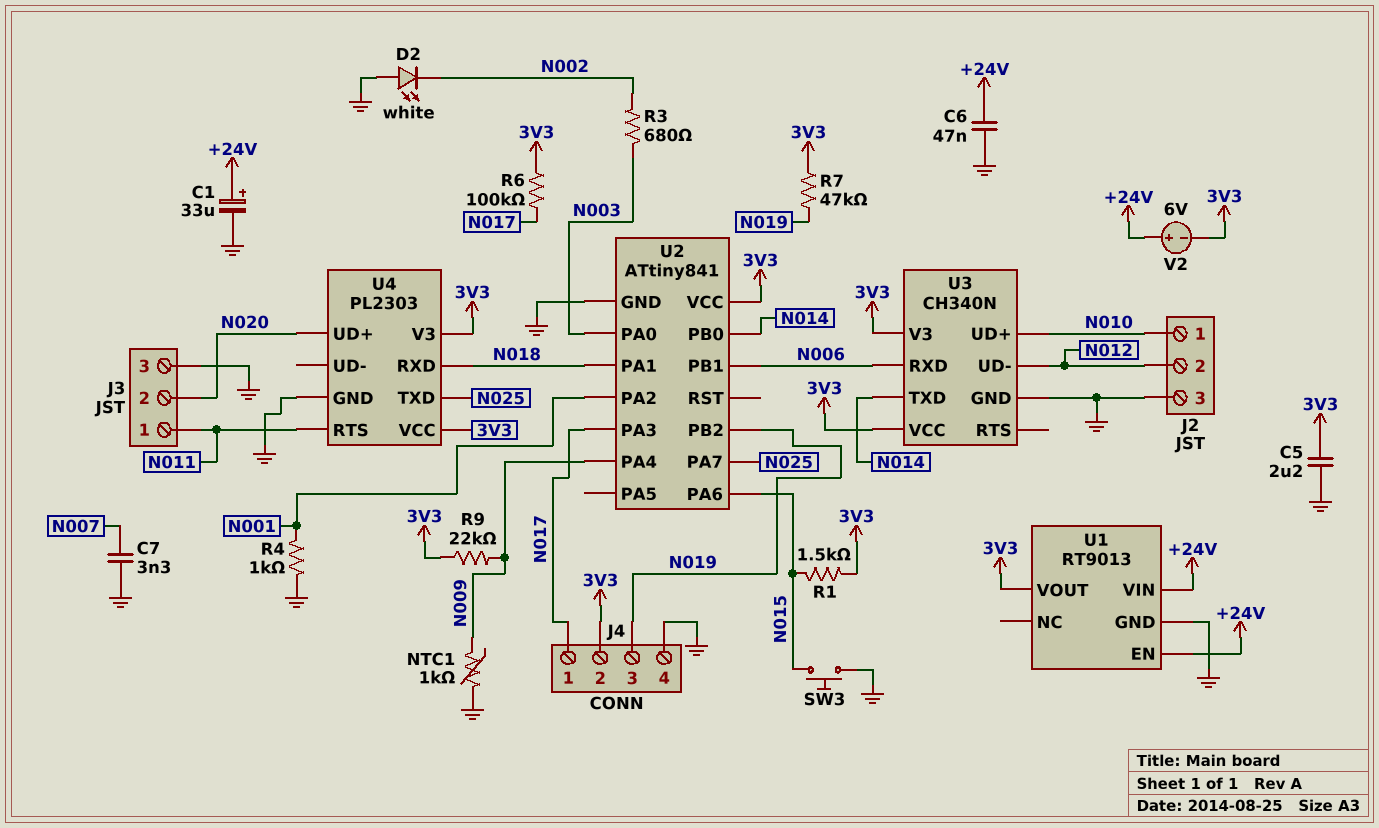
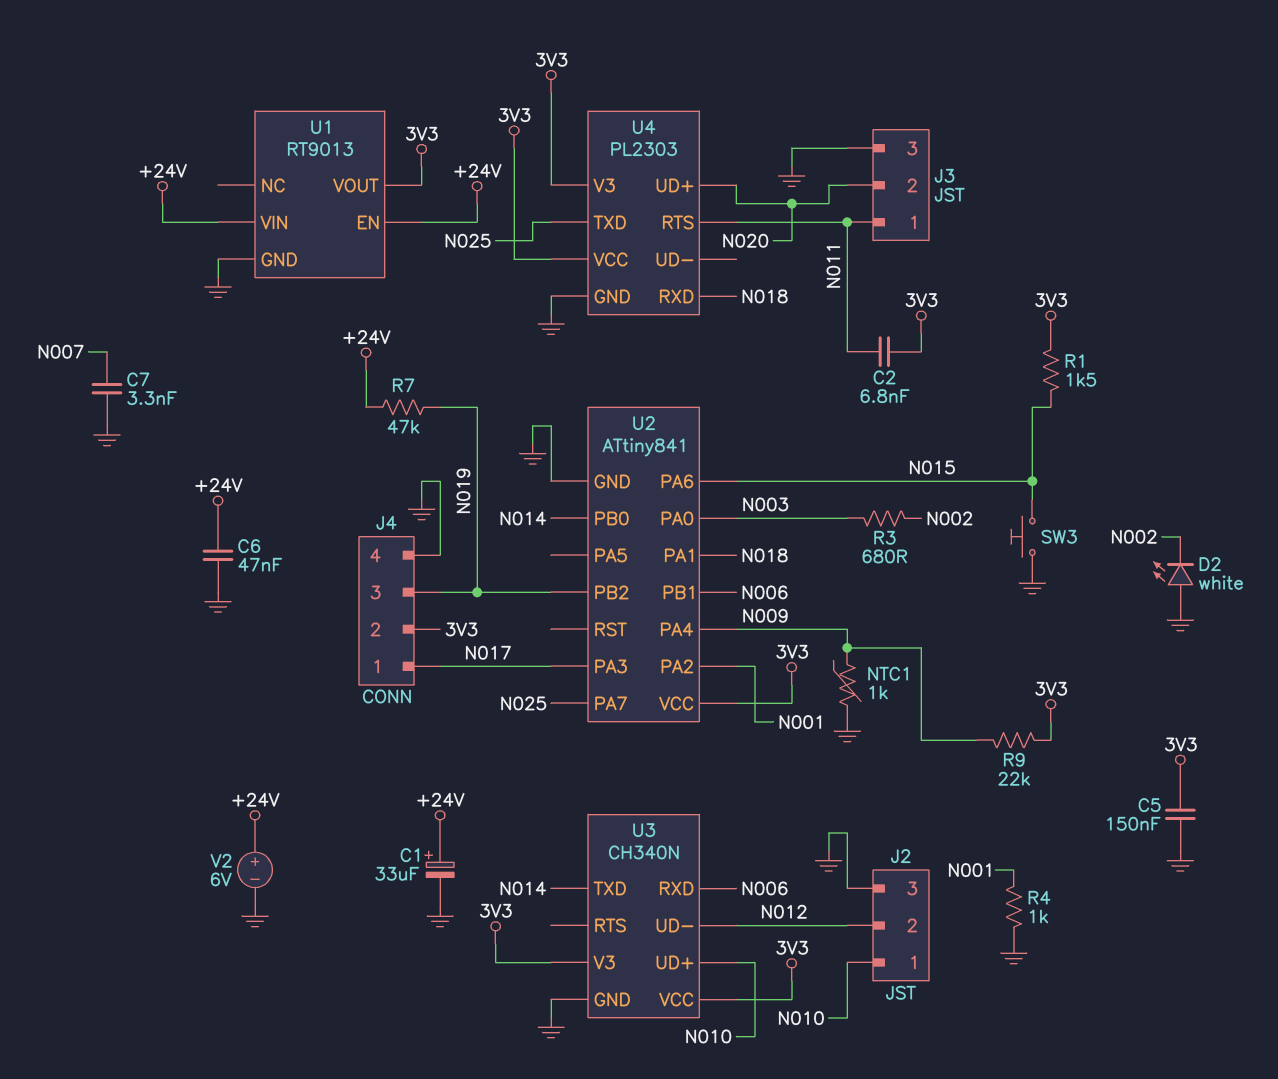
C2: none -> 6.8nF (3V3, N011)
C5: 2.2uF (3V3, GND) -> 150nF (3V3, GND)
R6: 100k (3V3, N017) -> none
R7: 47k (3V3, N019) -> 47k (+24V, N019)
V2: 6V (plus +24V, minus 3V3) -> 6V (plus +24V, minus GND)

